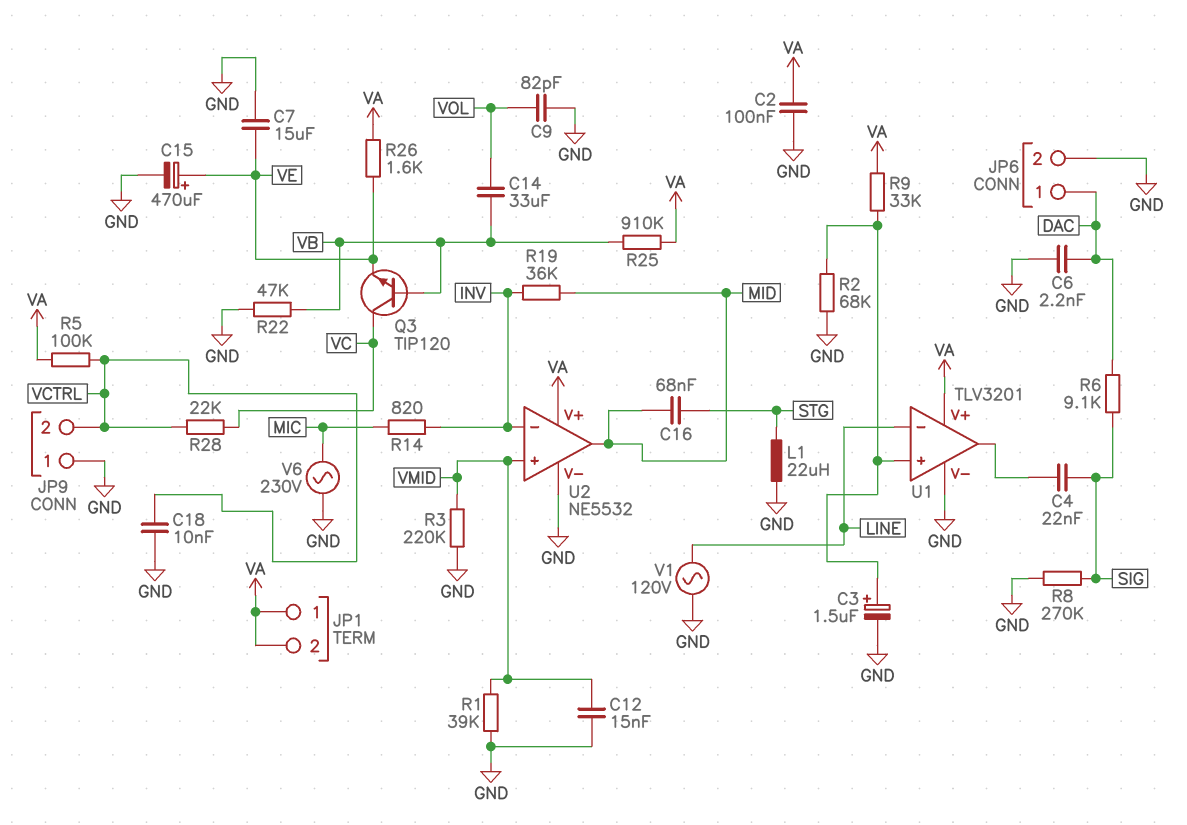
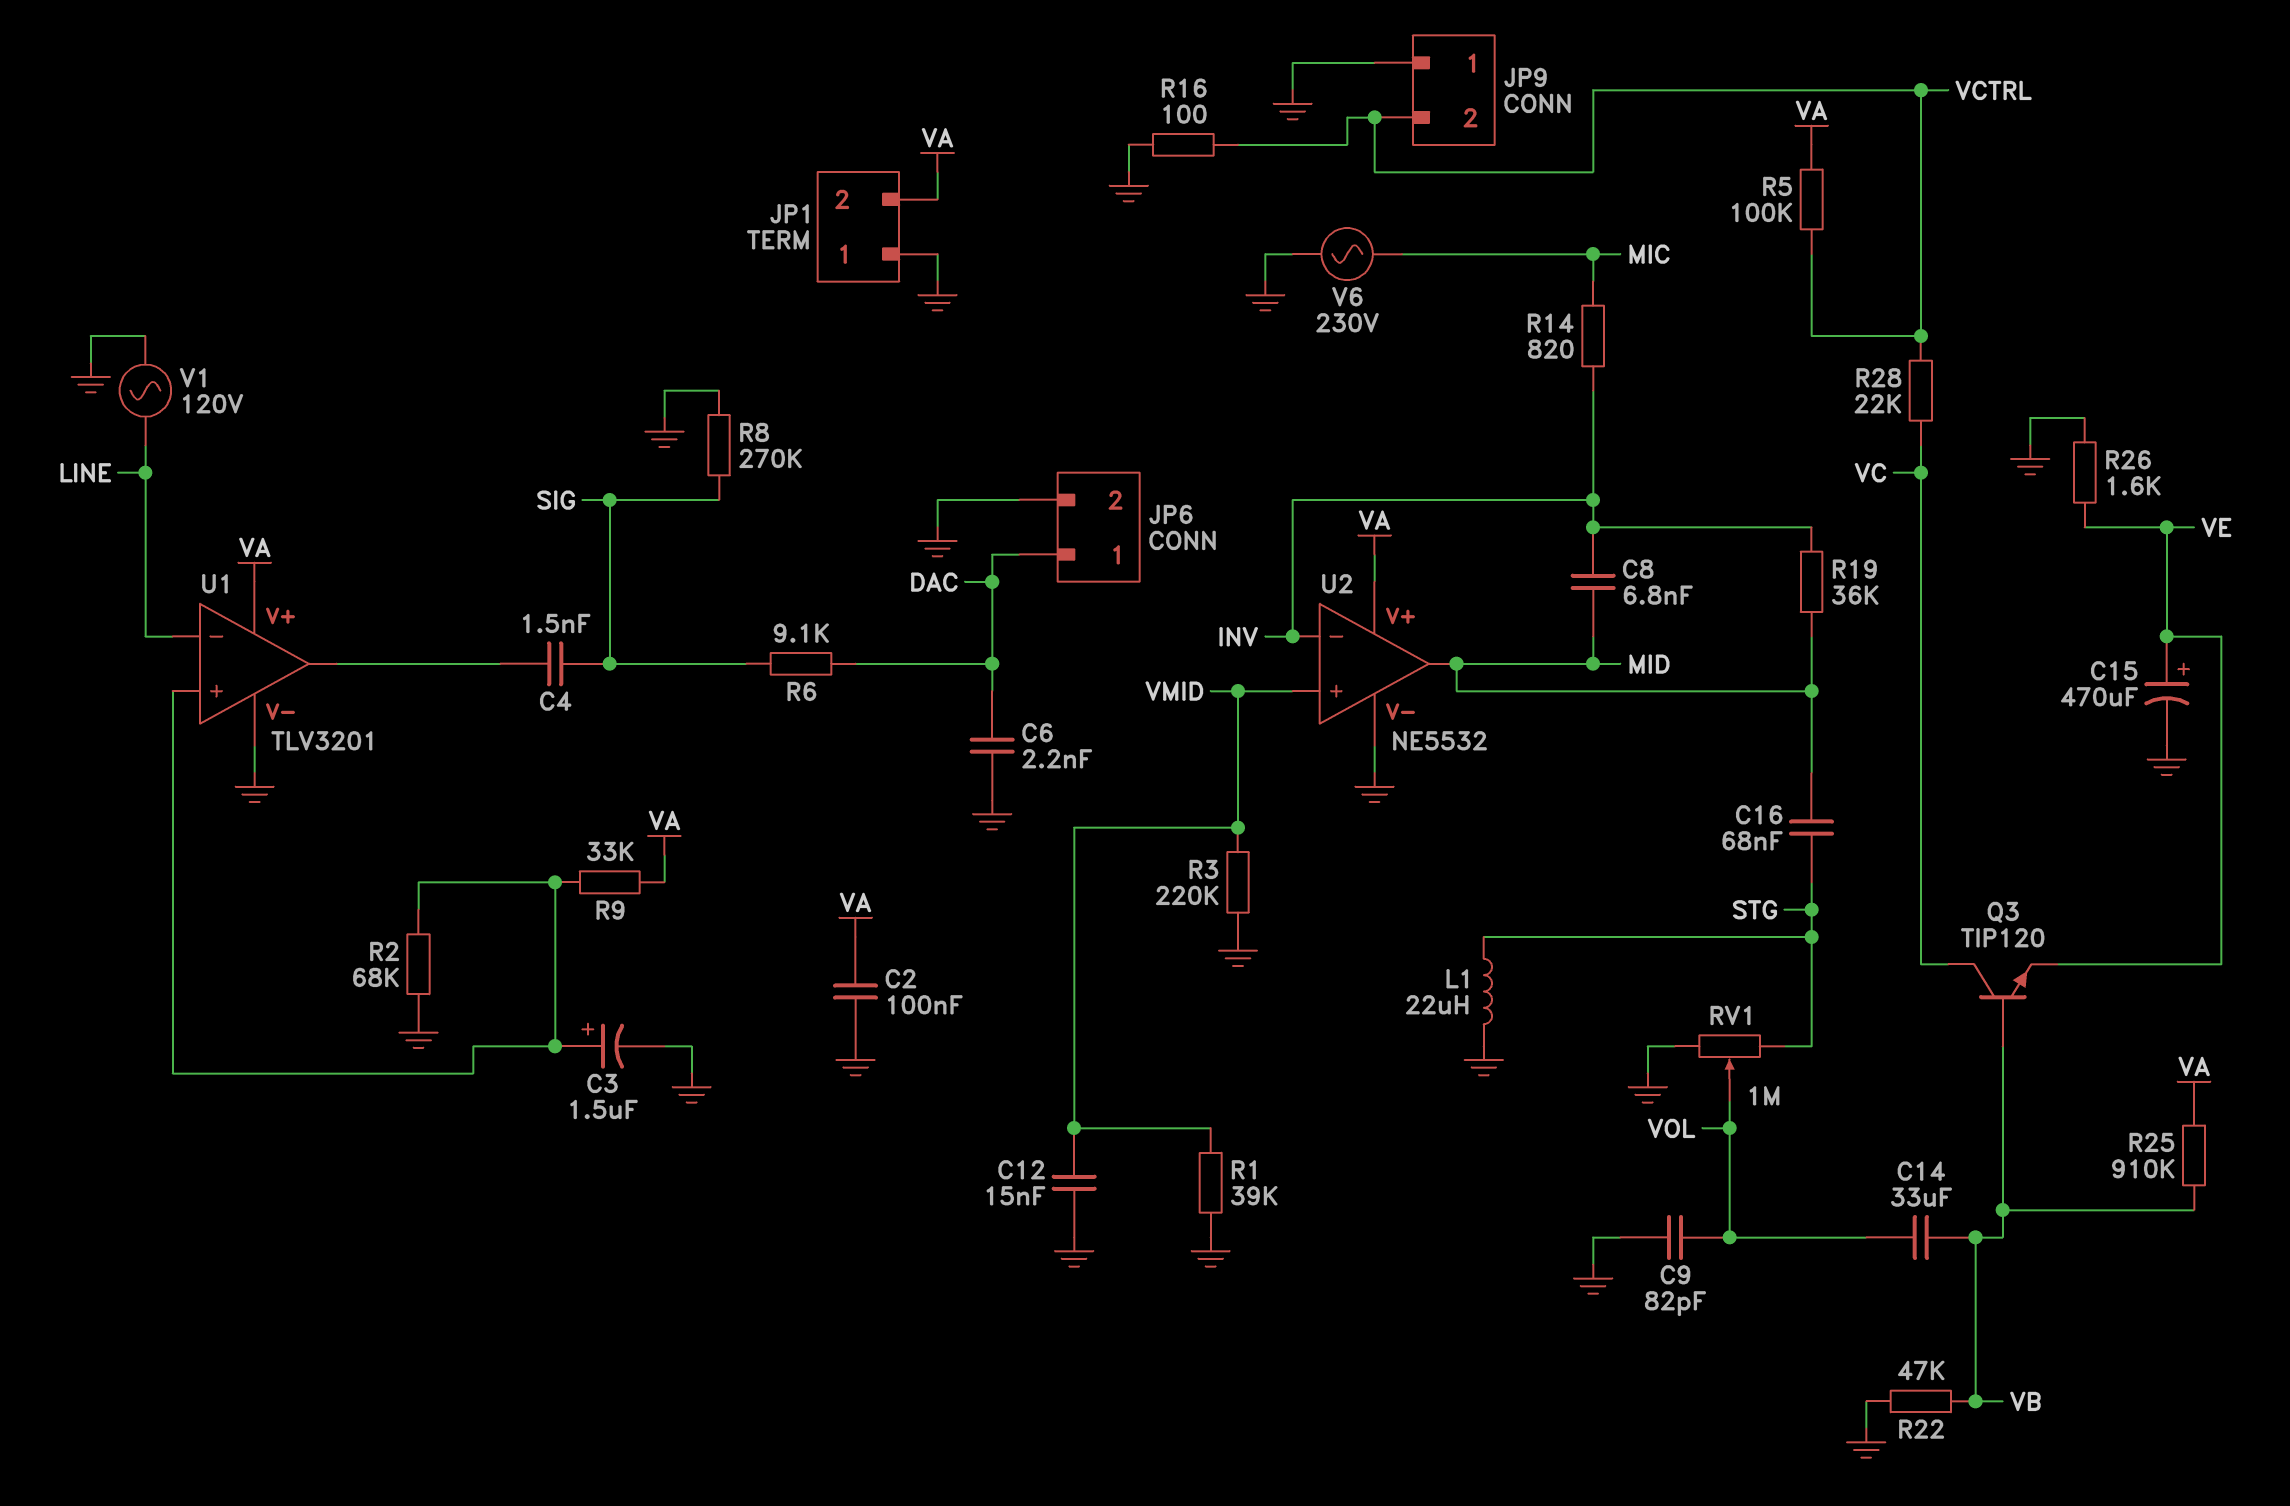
C4: 22nF (SIG, U1/out) -> 1.5nF (SIG, U1/out)
C7: 15uF (GND, VE) -> none
C8: none -> 6.8nF (INV, MID)
C18: 10nF (GND, VCTRL) -> none
JP1 pin 1: VA -> GND
R16: none -> 100 (GND, VCTRL)
R26: 1.6k (VA, VE) -> 1.6k (GND, VE)
RV1: none -> 1M (GND, STG, wiper VOL)

